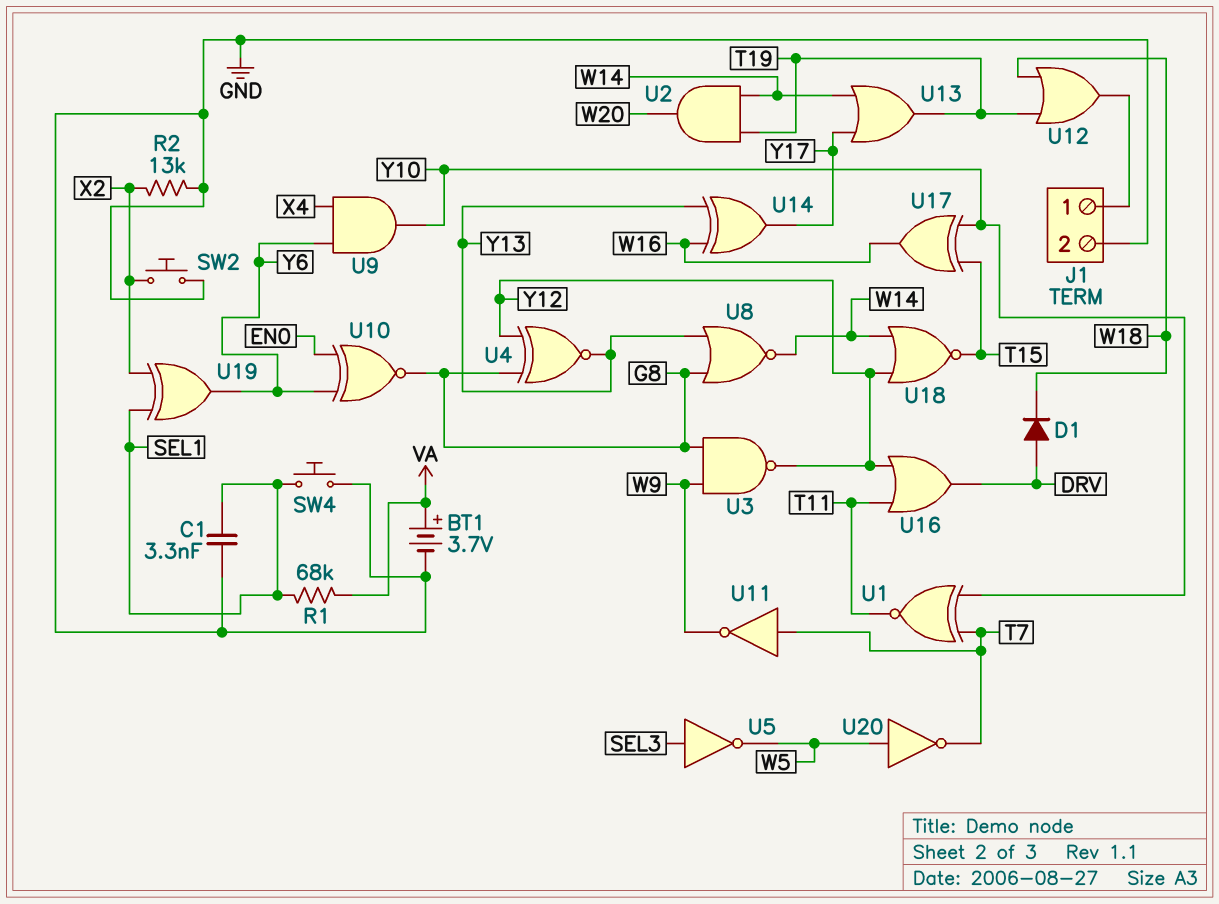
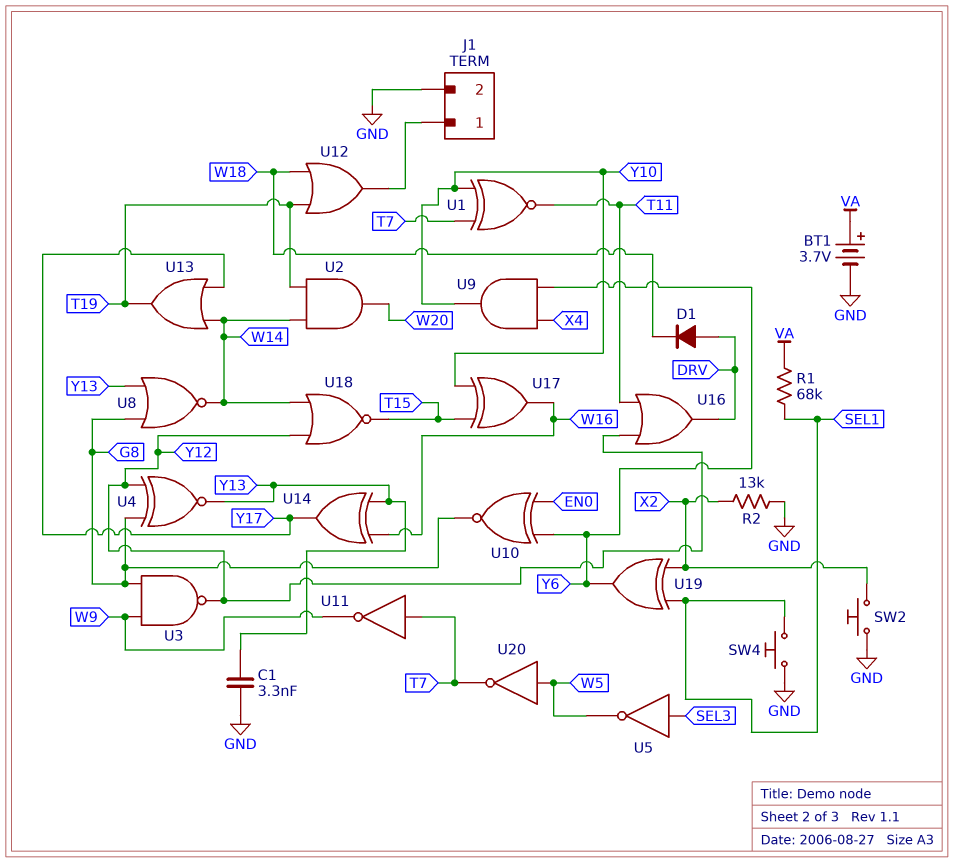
C1: 3.3nF (GND, SEL1) -> 3.3nF (GND, Y13)

